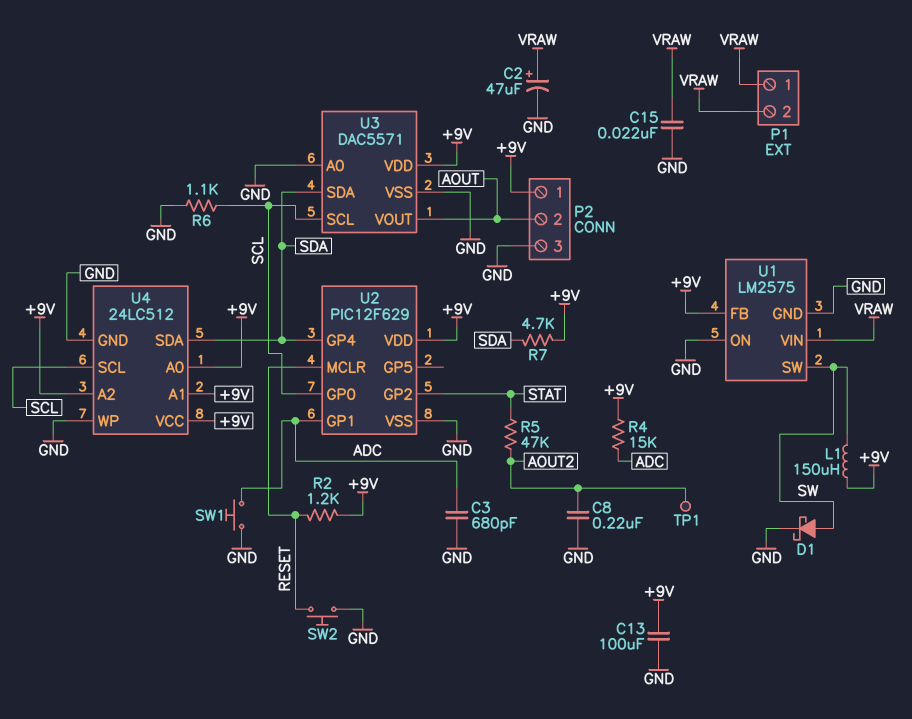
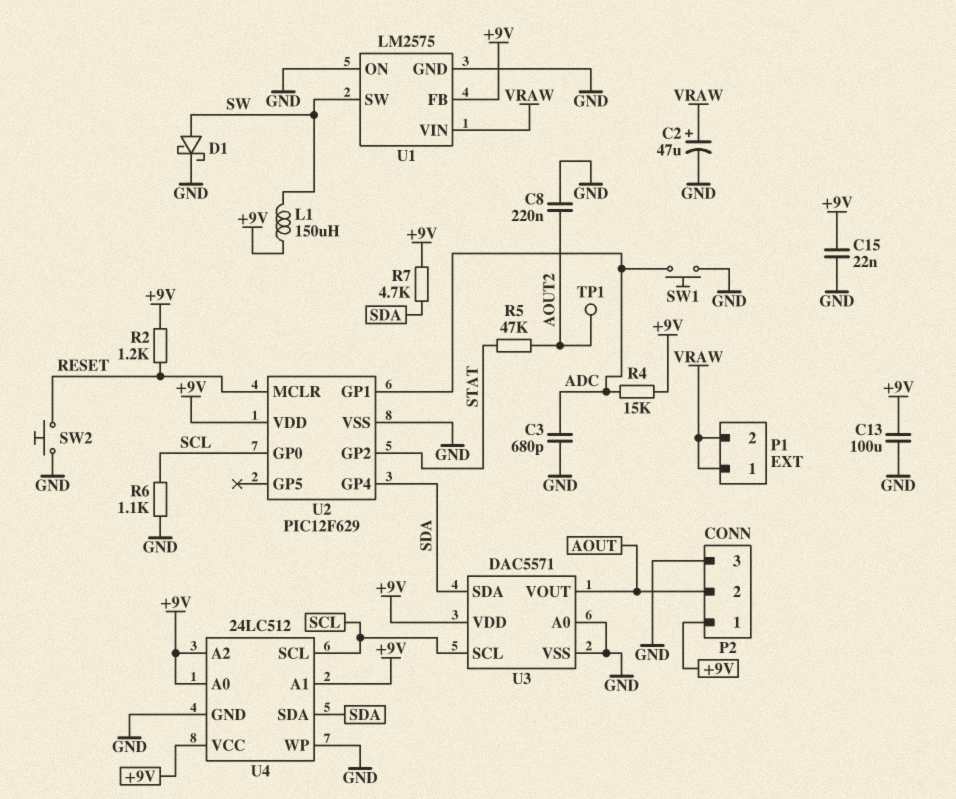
C15: 22nF (GND, VRAW) -> 22nF (+9V, GND)

